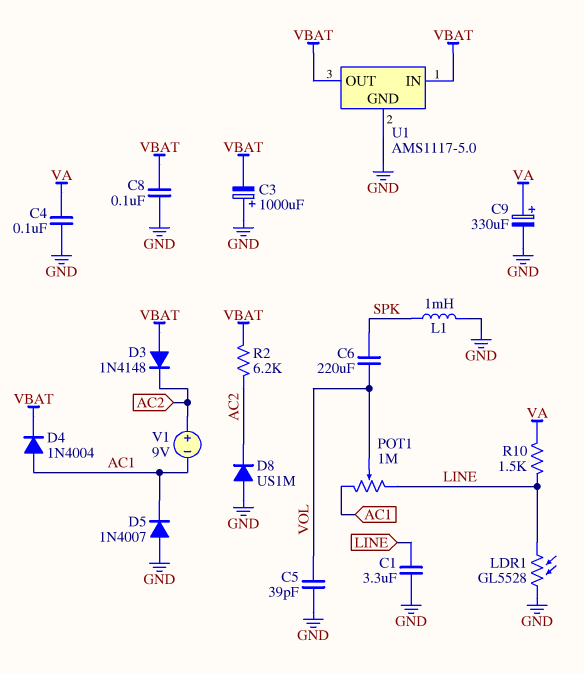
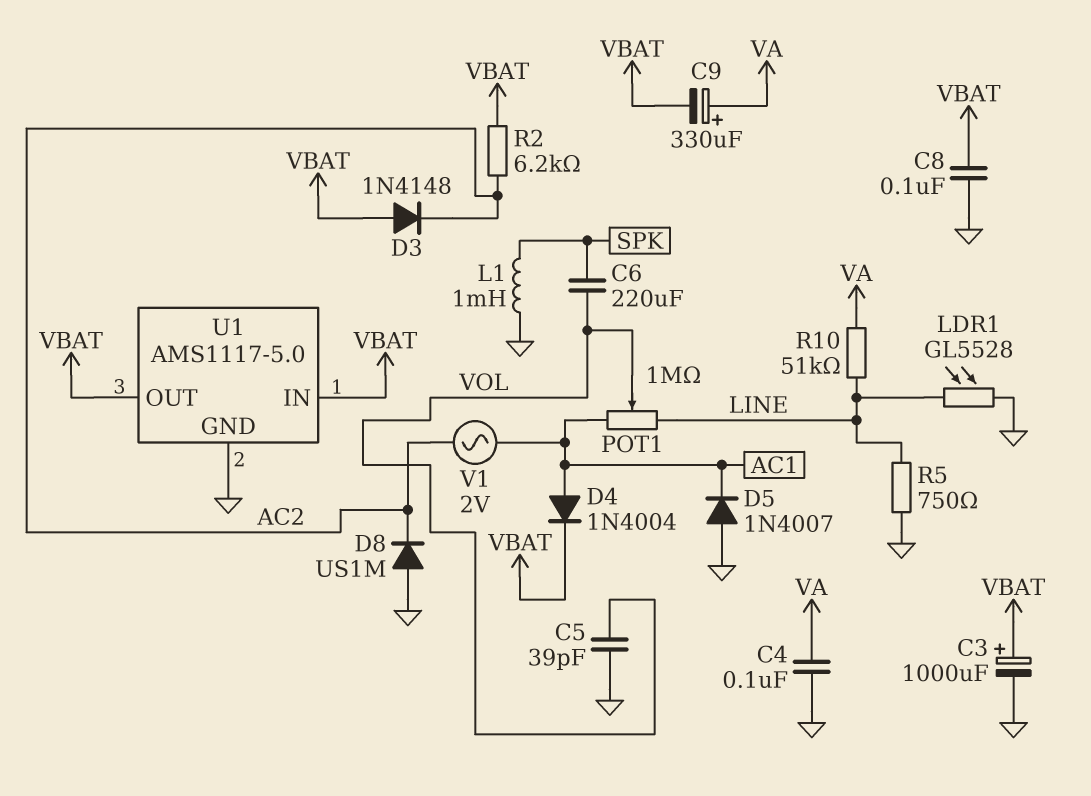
C1: 3.3uF (GND, LINE) -> none
C3: 1000uF (plus GND, minus VBAT) -> 1000uF (plus VBAT, minus GND)
C9: 330uF (plus VA, minus GND) -> 330uF (plus VA, minus VBAT)
R5: none -> 750 (GND, LINE)
R10: 1.5k (LINE, VA) -> 51k (LINE, VA)
V1: 9V (plus AC2, minus AC1) -> AC 2V (AC1, AC2)

